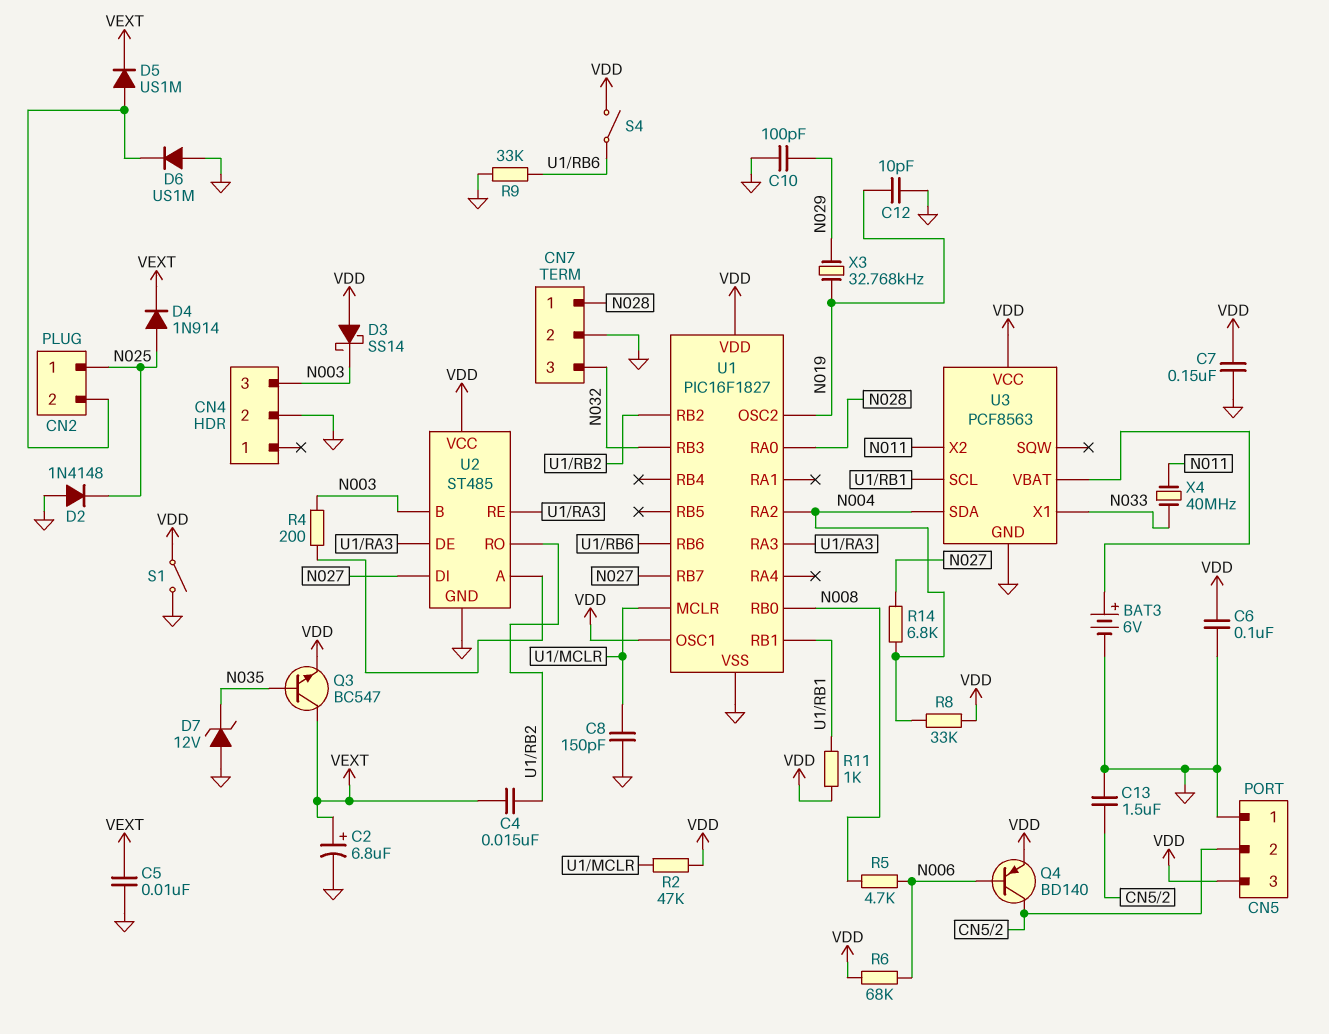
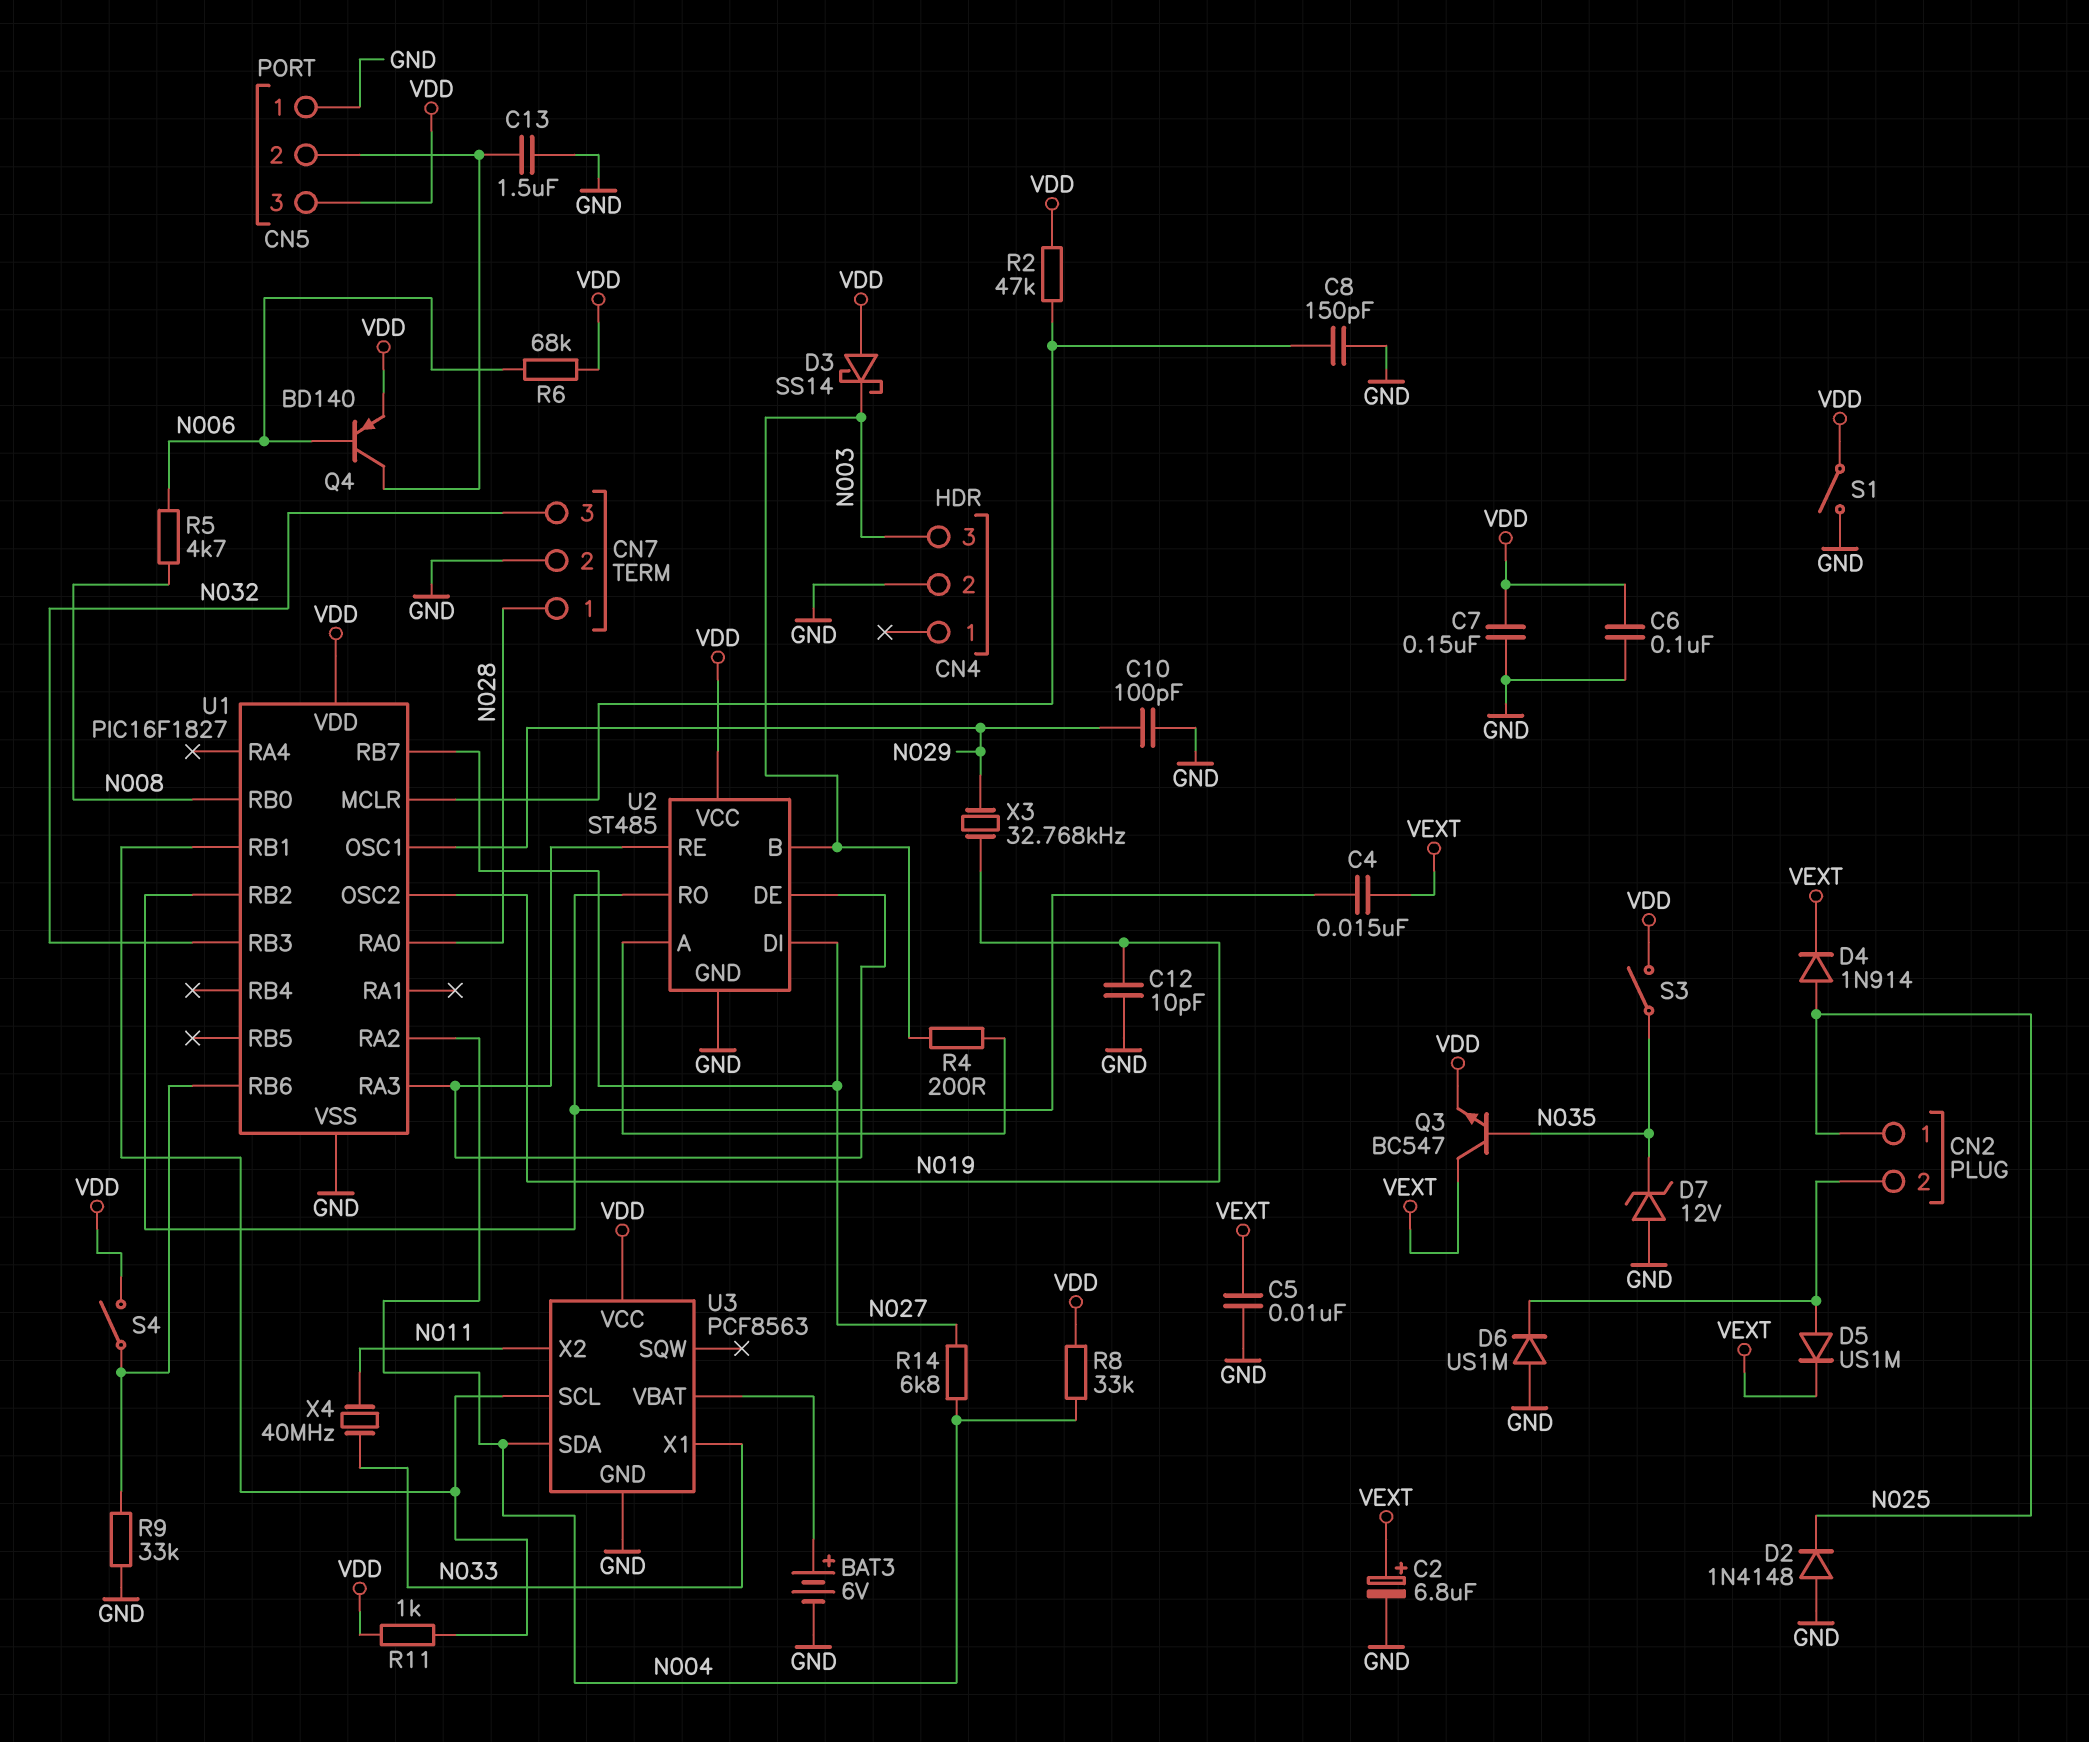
S3: none -> switch (N035, VDD)
U1 pin OSC1: VDD -> N029

